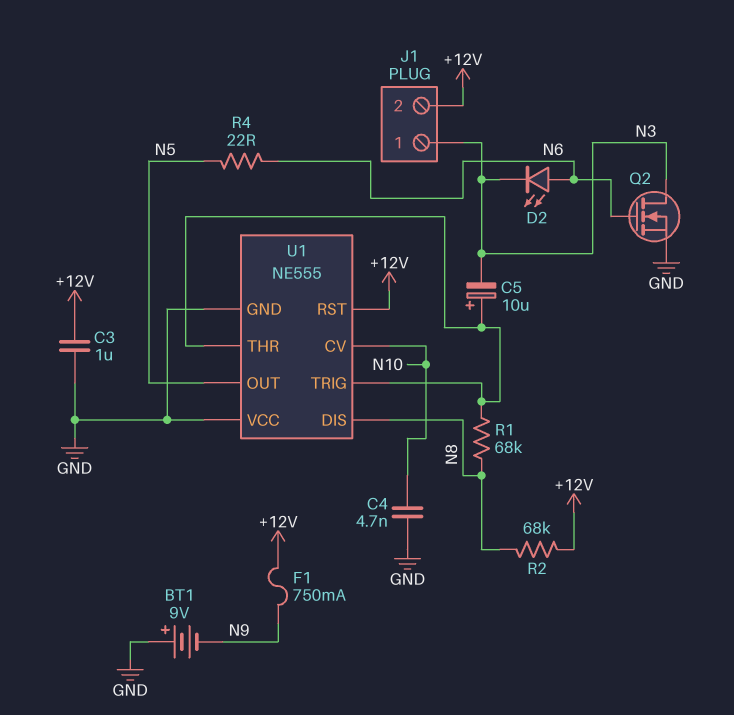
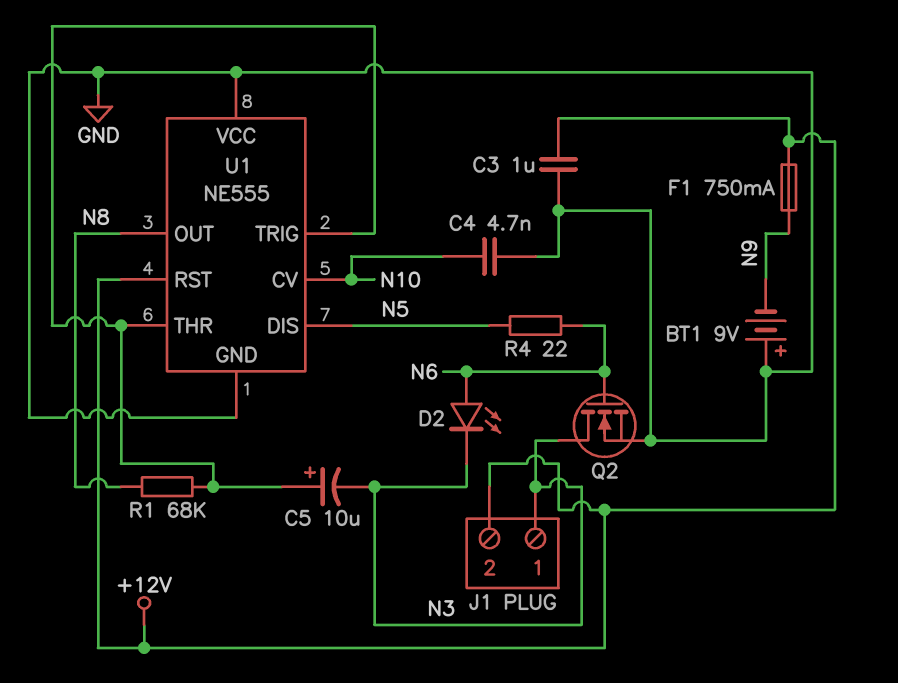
R2: 68k (+12V, N8) -> none
U1 pin DIS: N8 -> N5
U1 pin OUT: N5 -> N8

